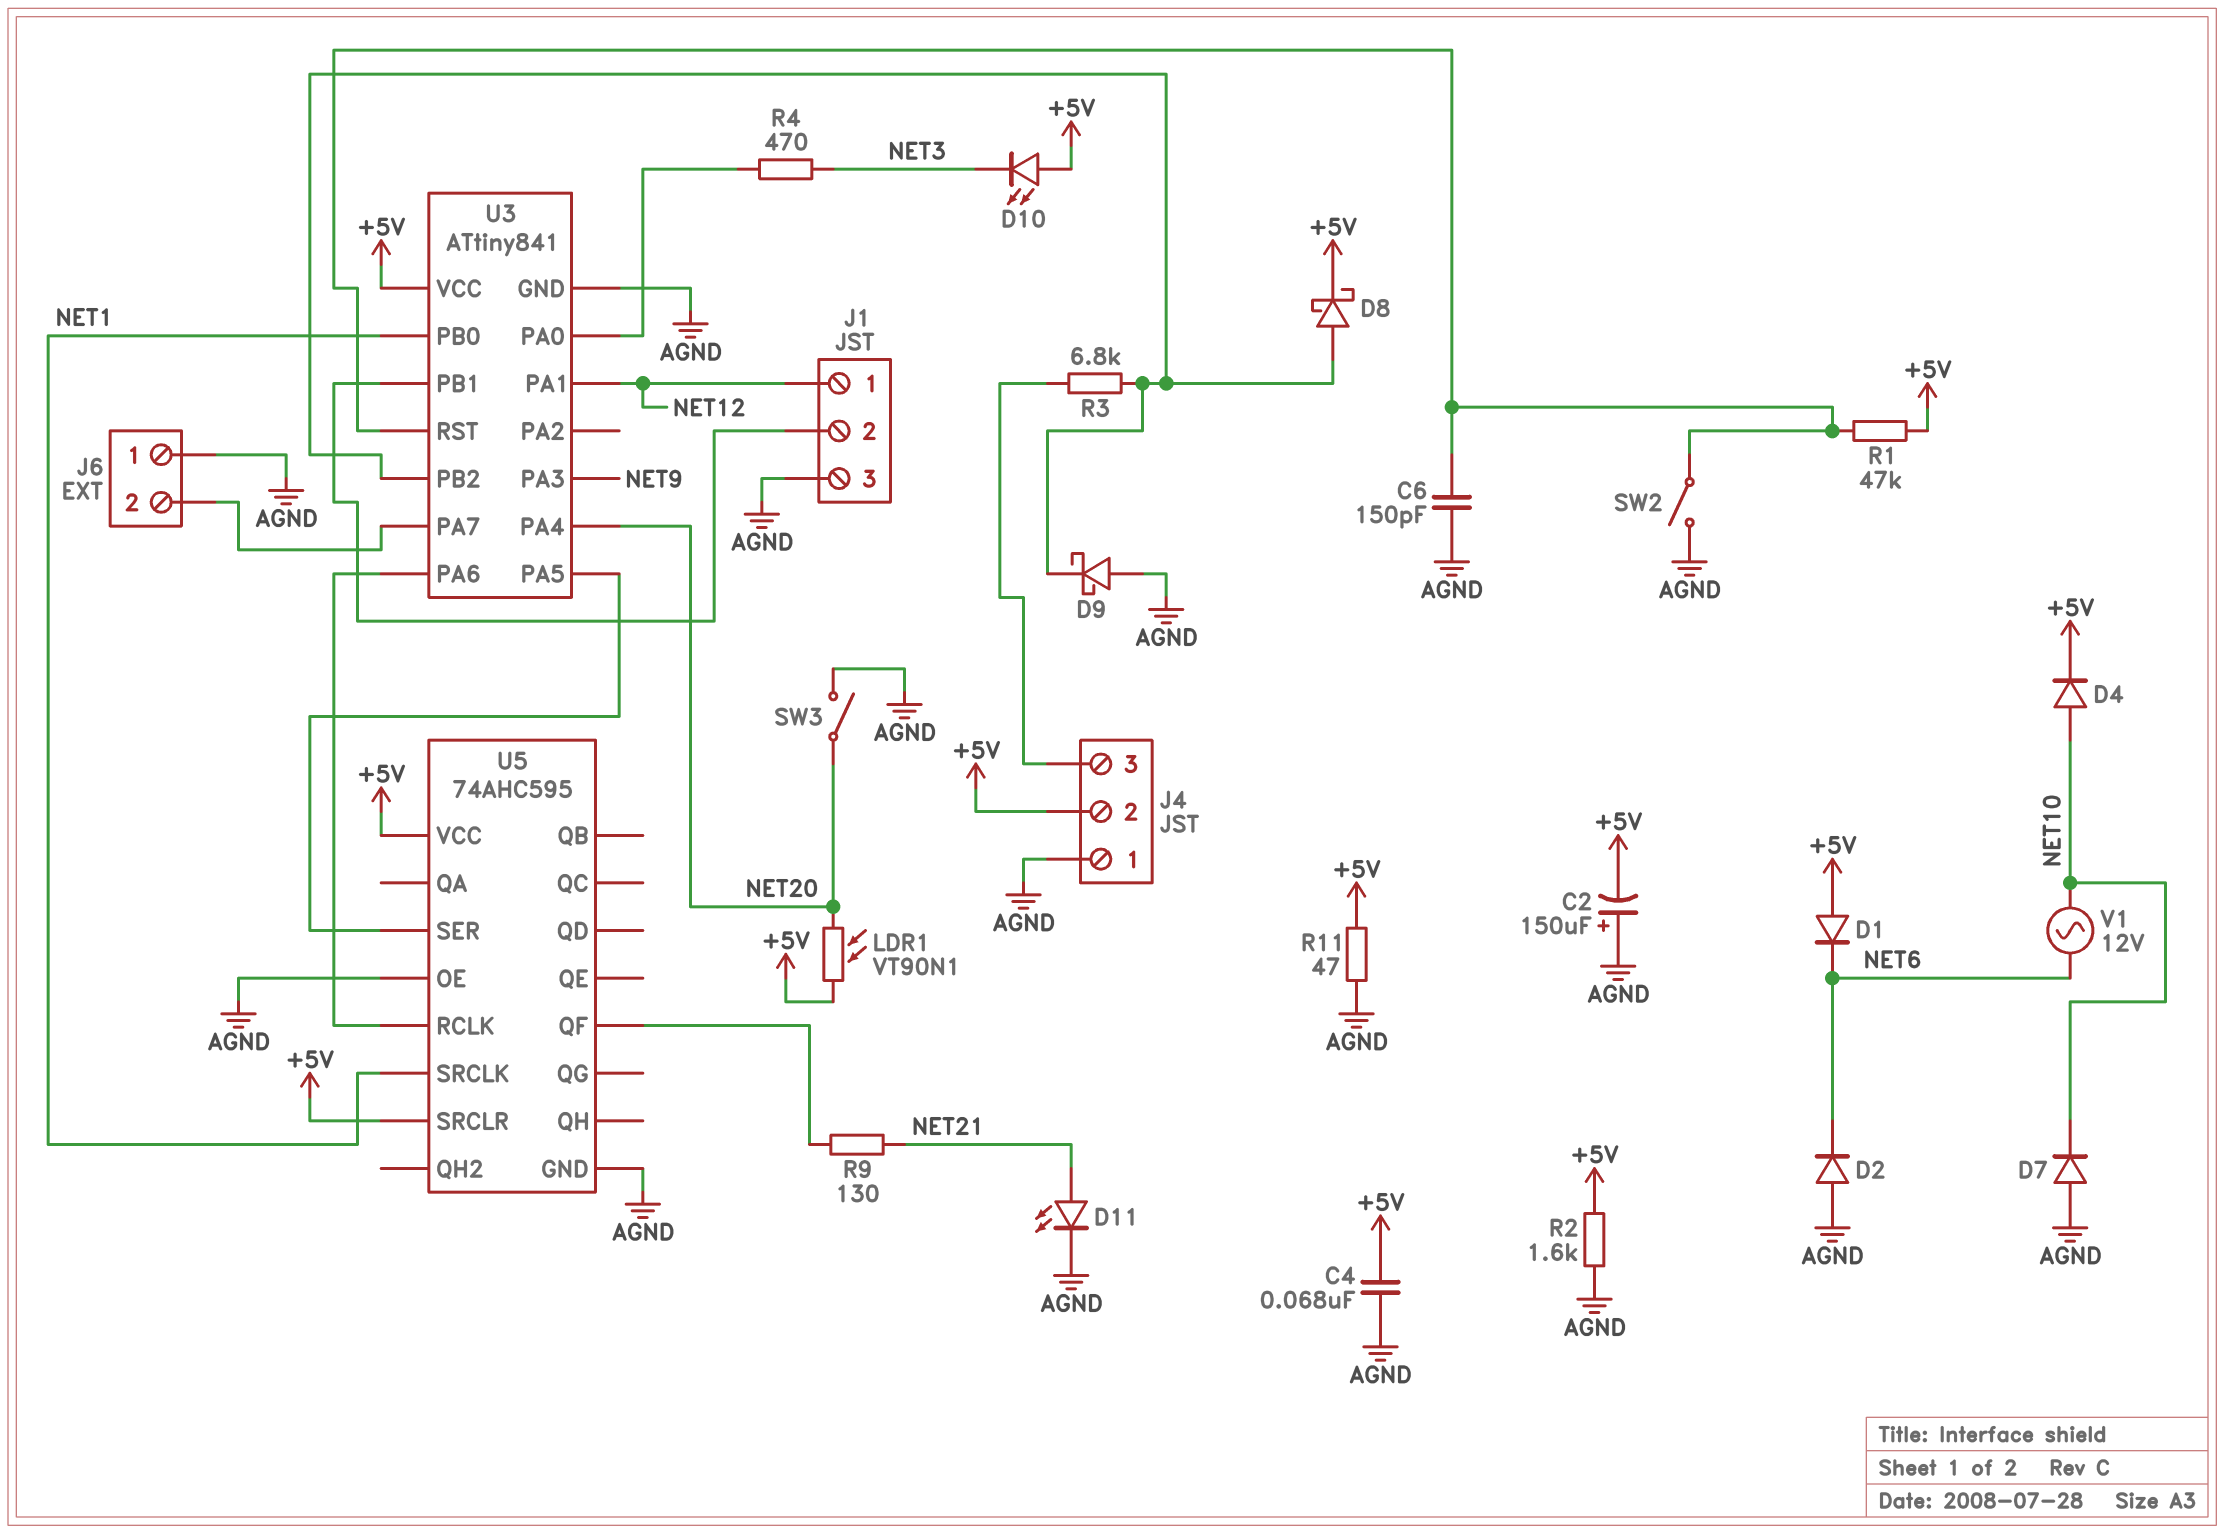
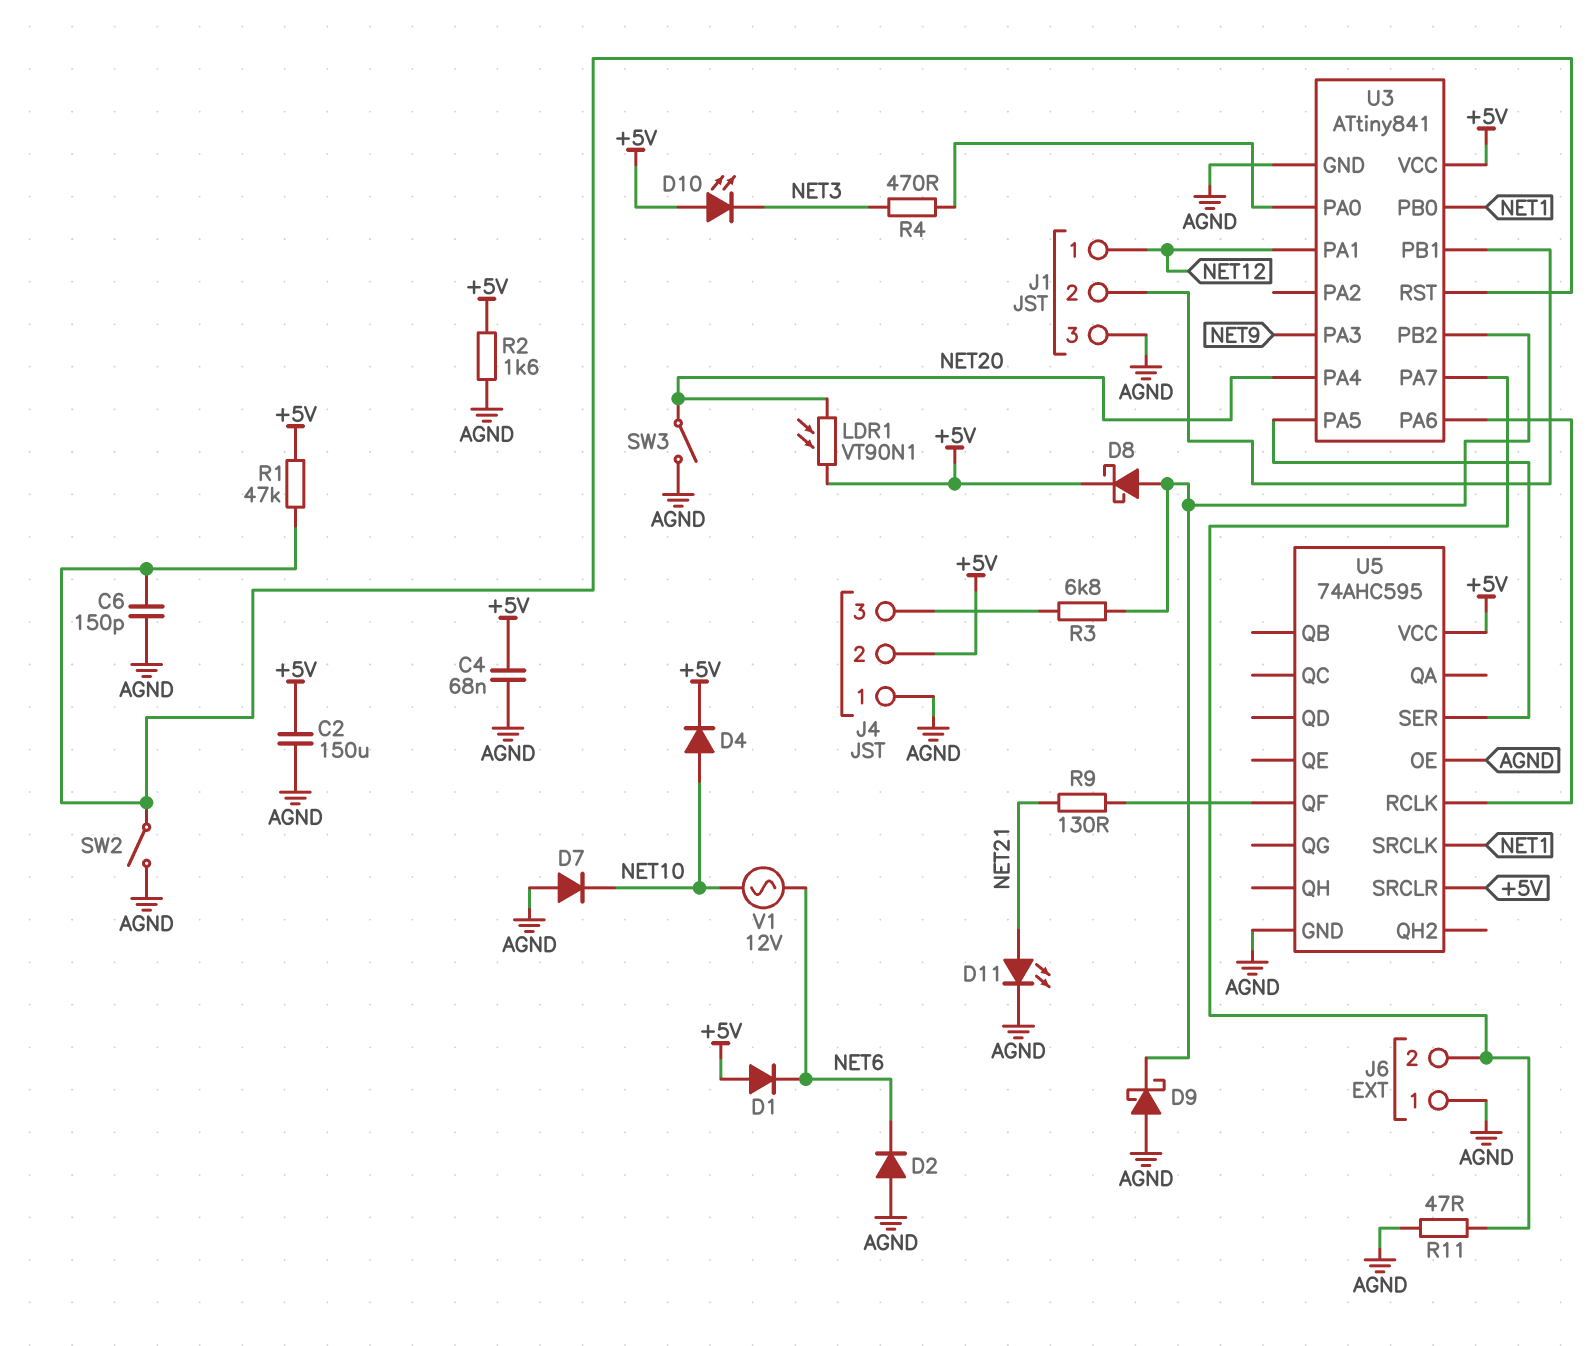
C2: 150uF (plus AGND, minus +5V) -> 150uF (+5V, AGND)
R11: 47 (+5V, AGND) -> 47 (AGND, J6/2)

